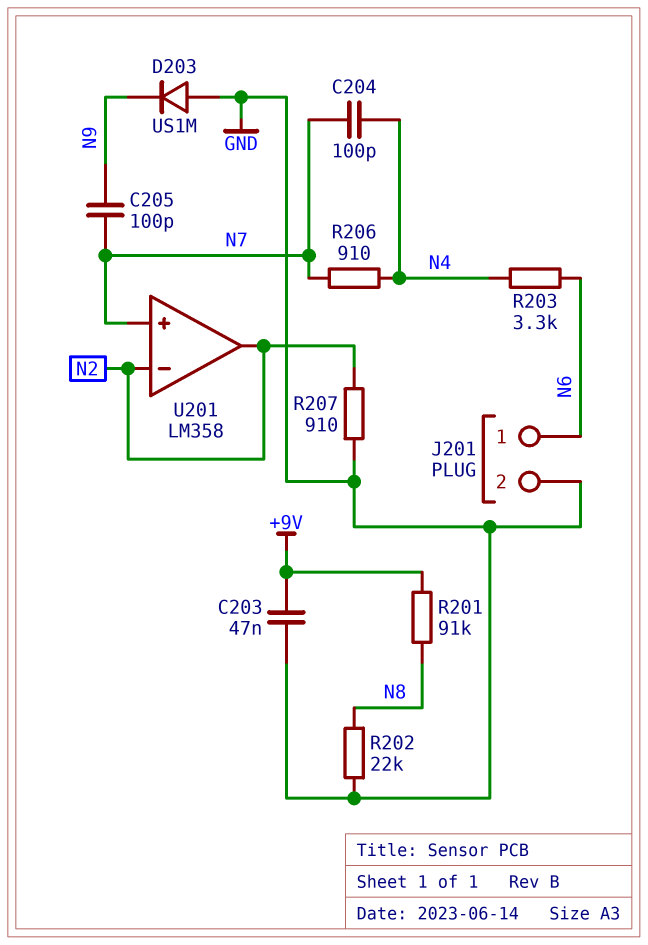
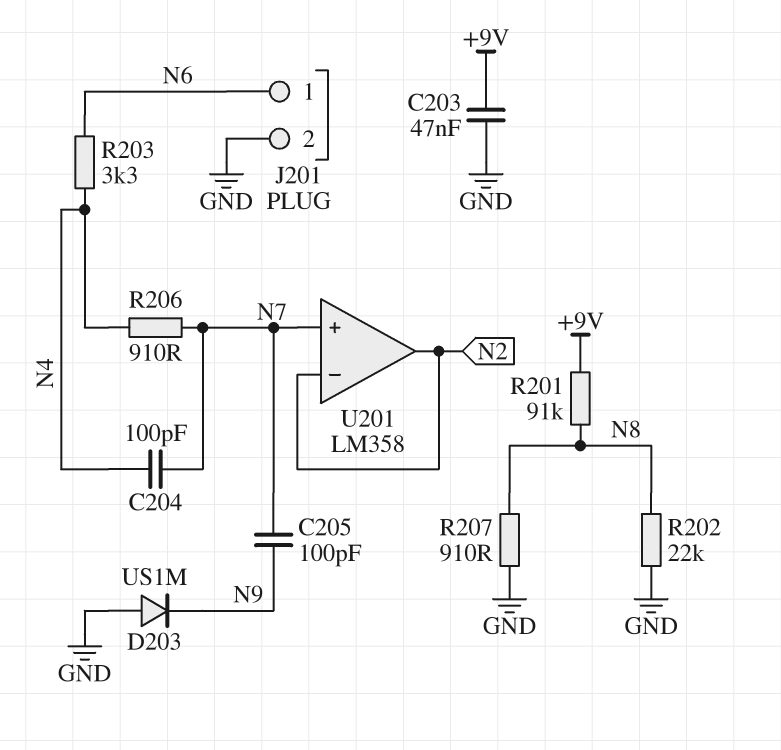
R207: 910 (GND, N2) -> 910 (GND, N8)

